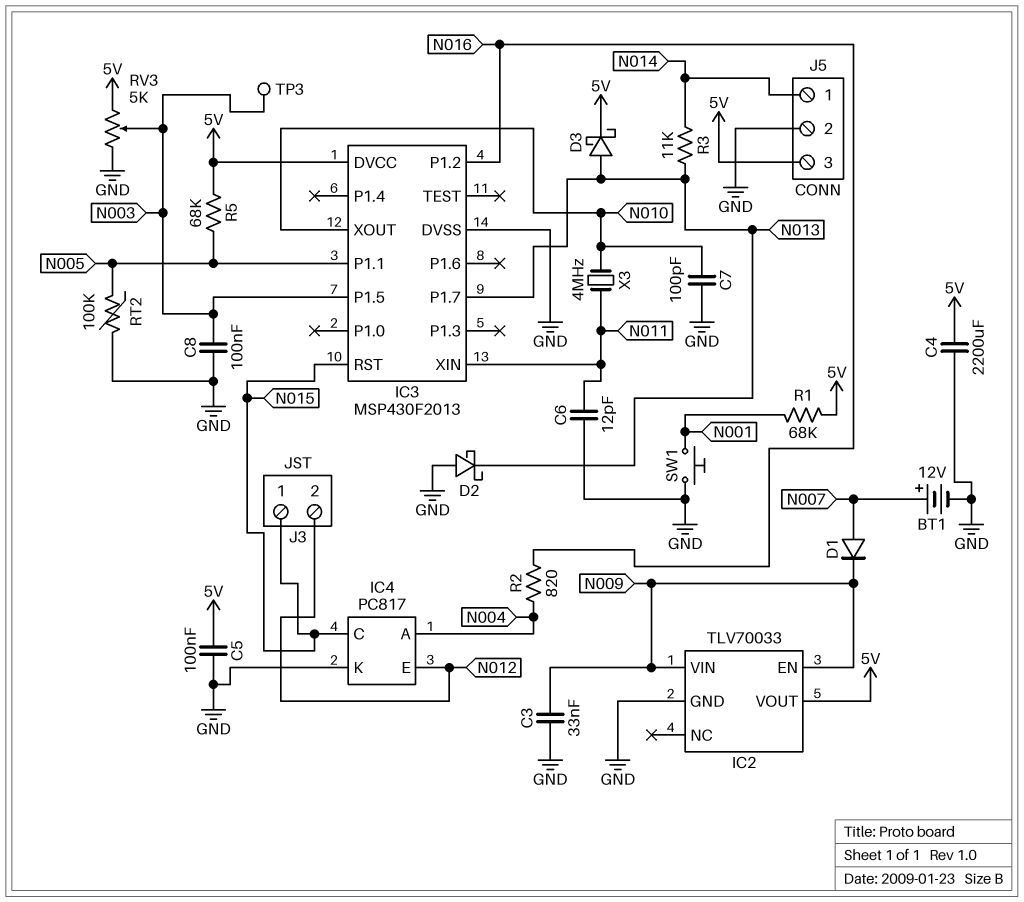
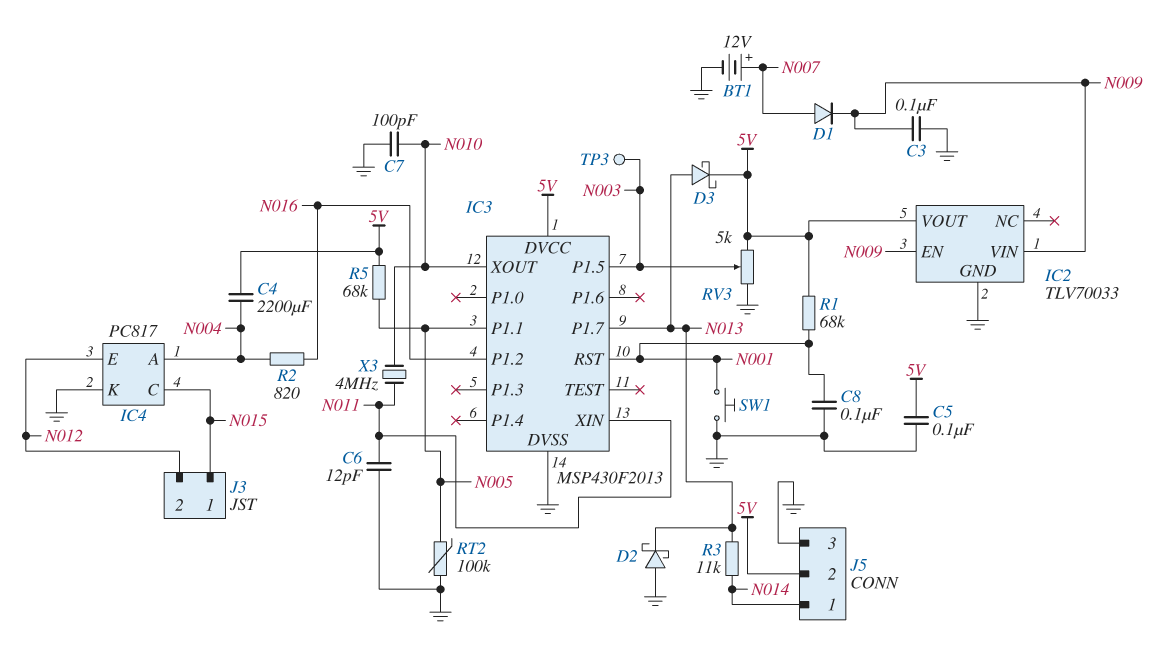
C3: 33nF (GND, N009) -> 100nF (GND, N009)
C4: 2200uF (5V, GND) -> 2200uF (5V, N004)
C8: 100nF (GND, N003) -> 100nF (GND, N001)
IC3 pin RST: N015 -> N001
J5 pin 2: GND -> 5V
J5 pin 3: 5V -> GND

